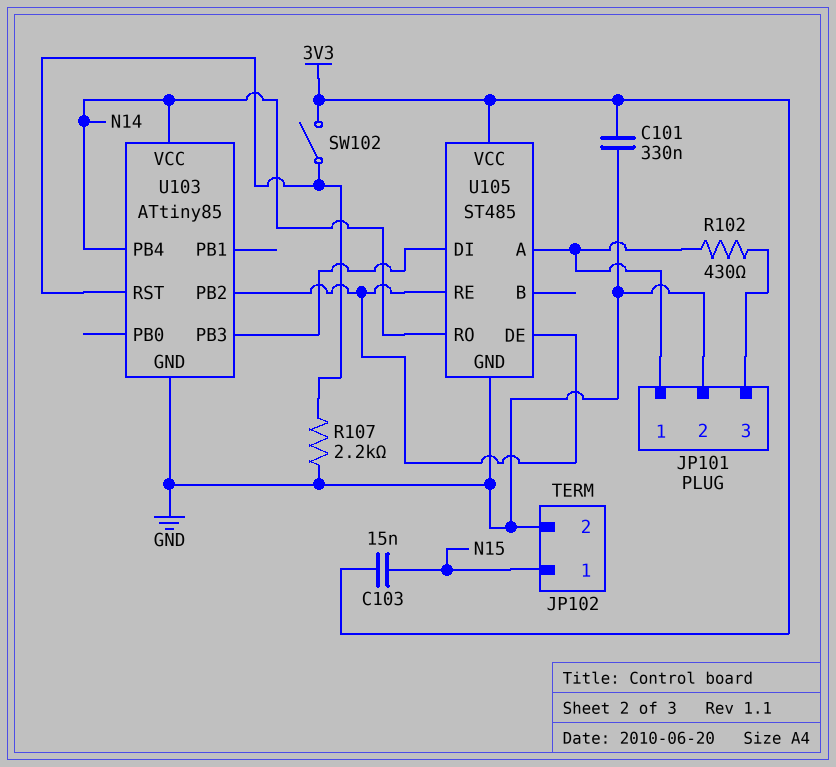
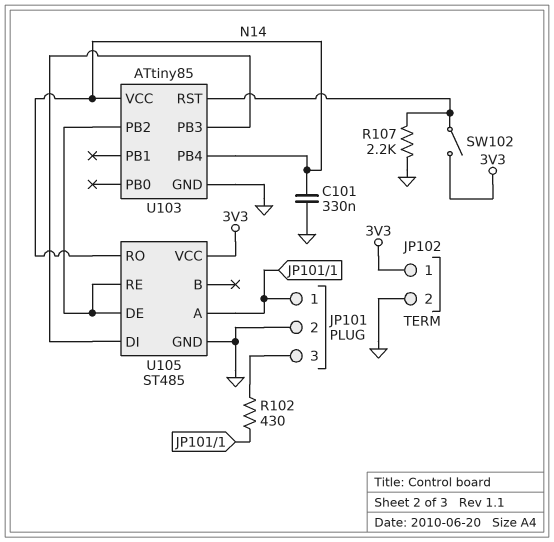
C101: 330nF (3V3, GND) -> 330nF (GND, N14)
C103: 15nF (3V3, N15) -> none
JP102 pin 1: N15 -> 3V3

